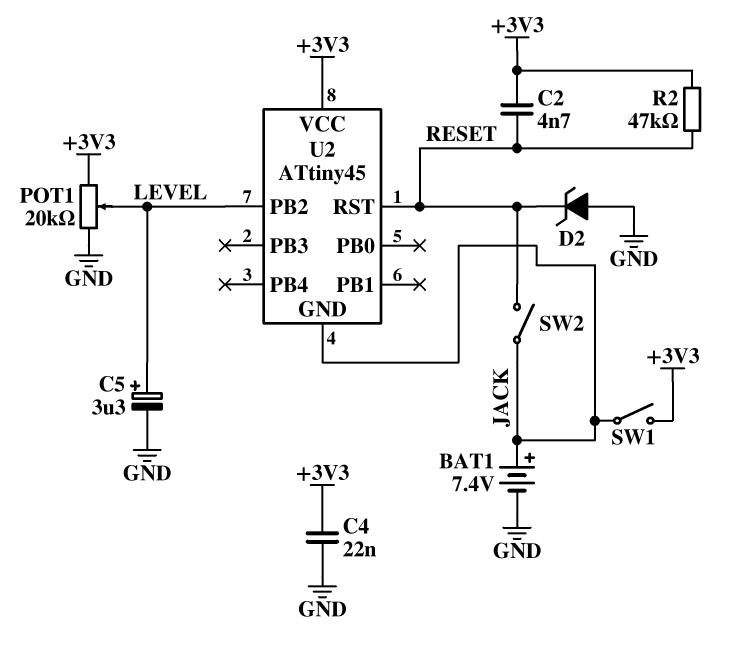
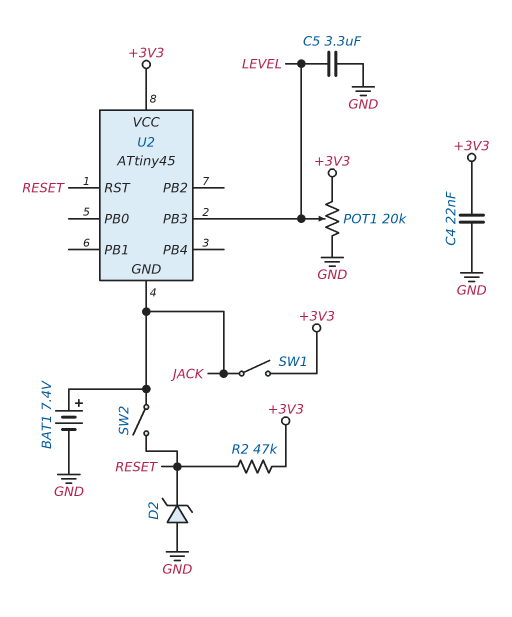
C2: 4.7nF (+3V3, RESET) -> none
C5: 3.3uF (plus LEVEL, minus GND) -> 3.3uF (GND, LEVEL)
U2 pin PB2: LEVEL -> none
U2 pin PB3: none -> LEVEL

